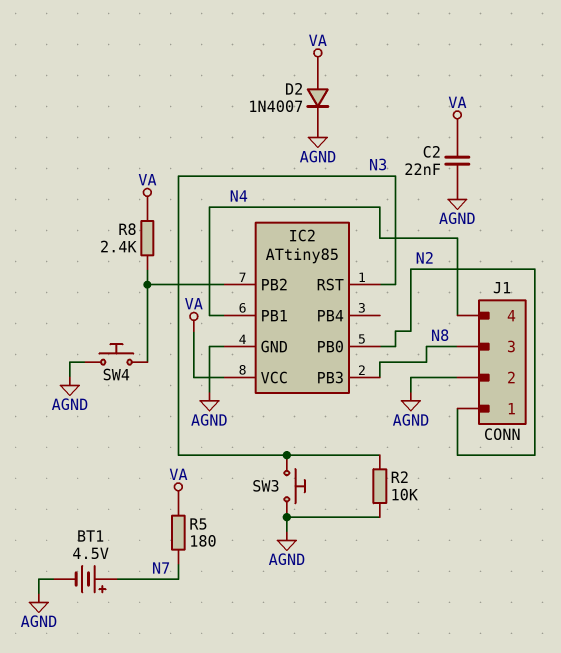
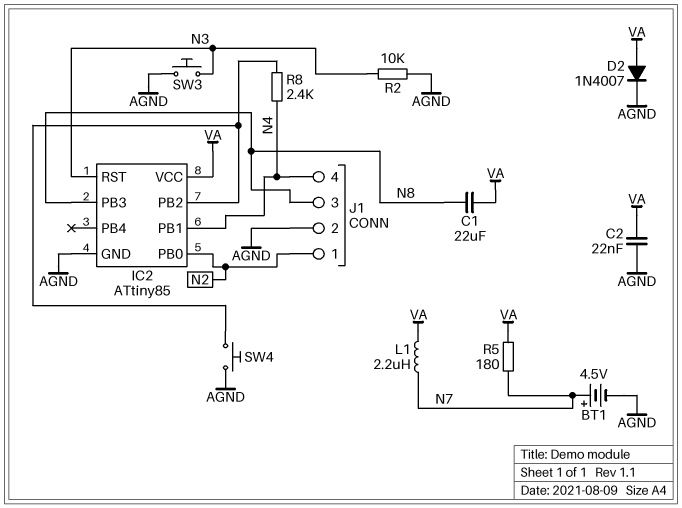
C1: none -> 22uF (N8, VA)
L1: none -> 2.2uH (N7, VA)
R8: 2.4k (IC2/PB2, VA) -> 2.4k (IC2/PB2, N4)

